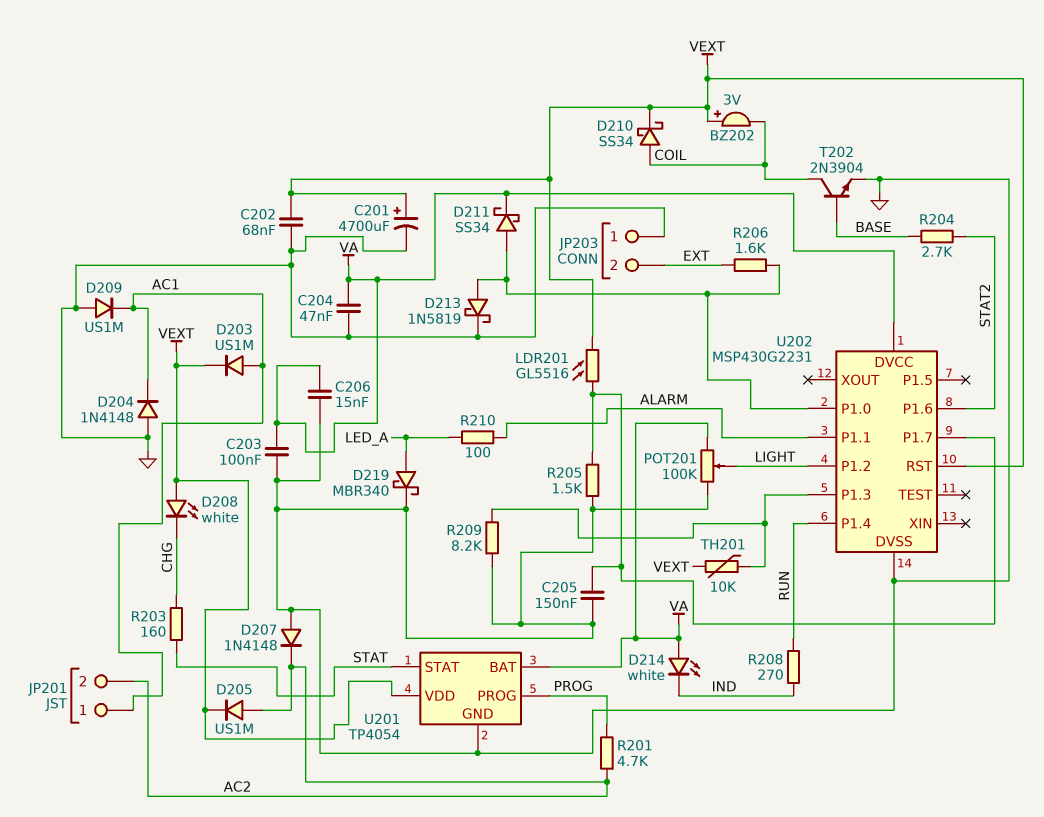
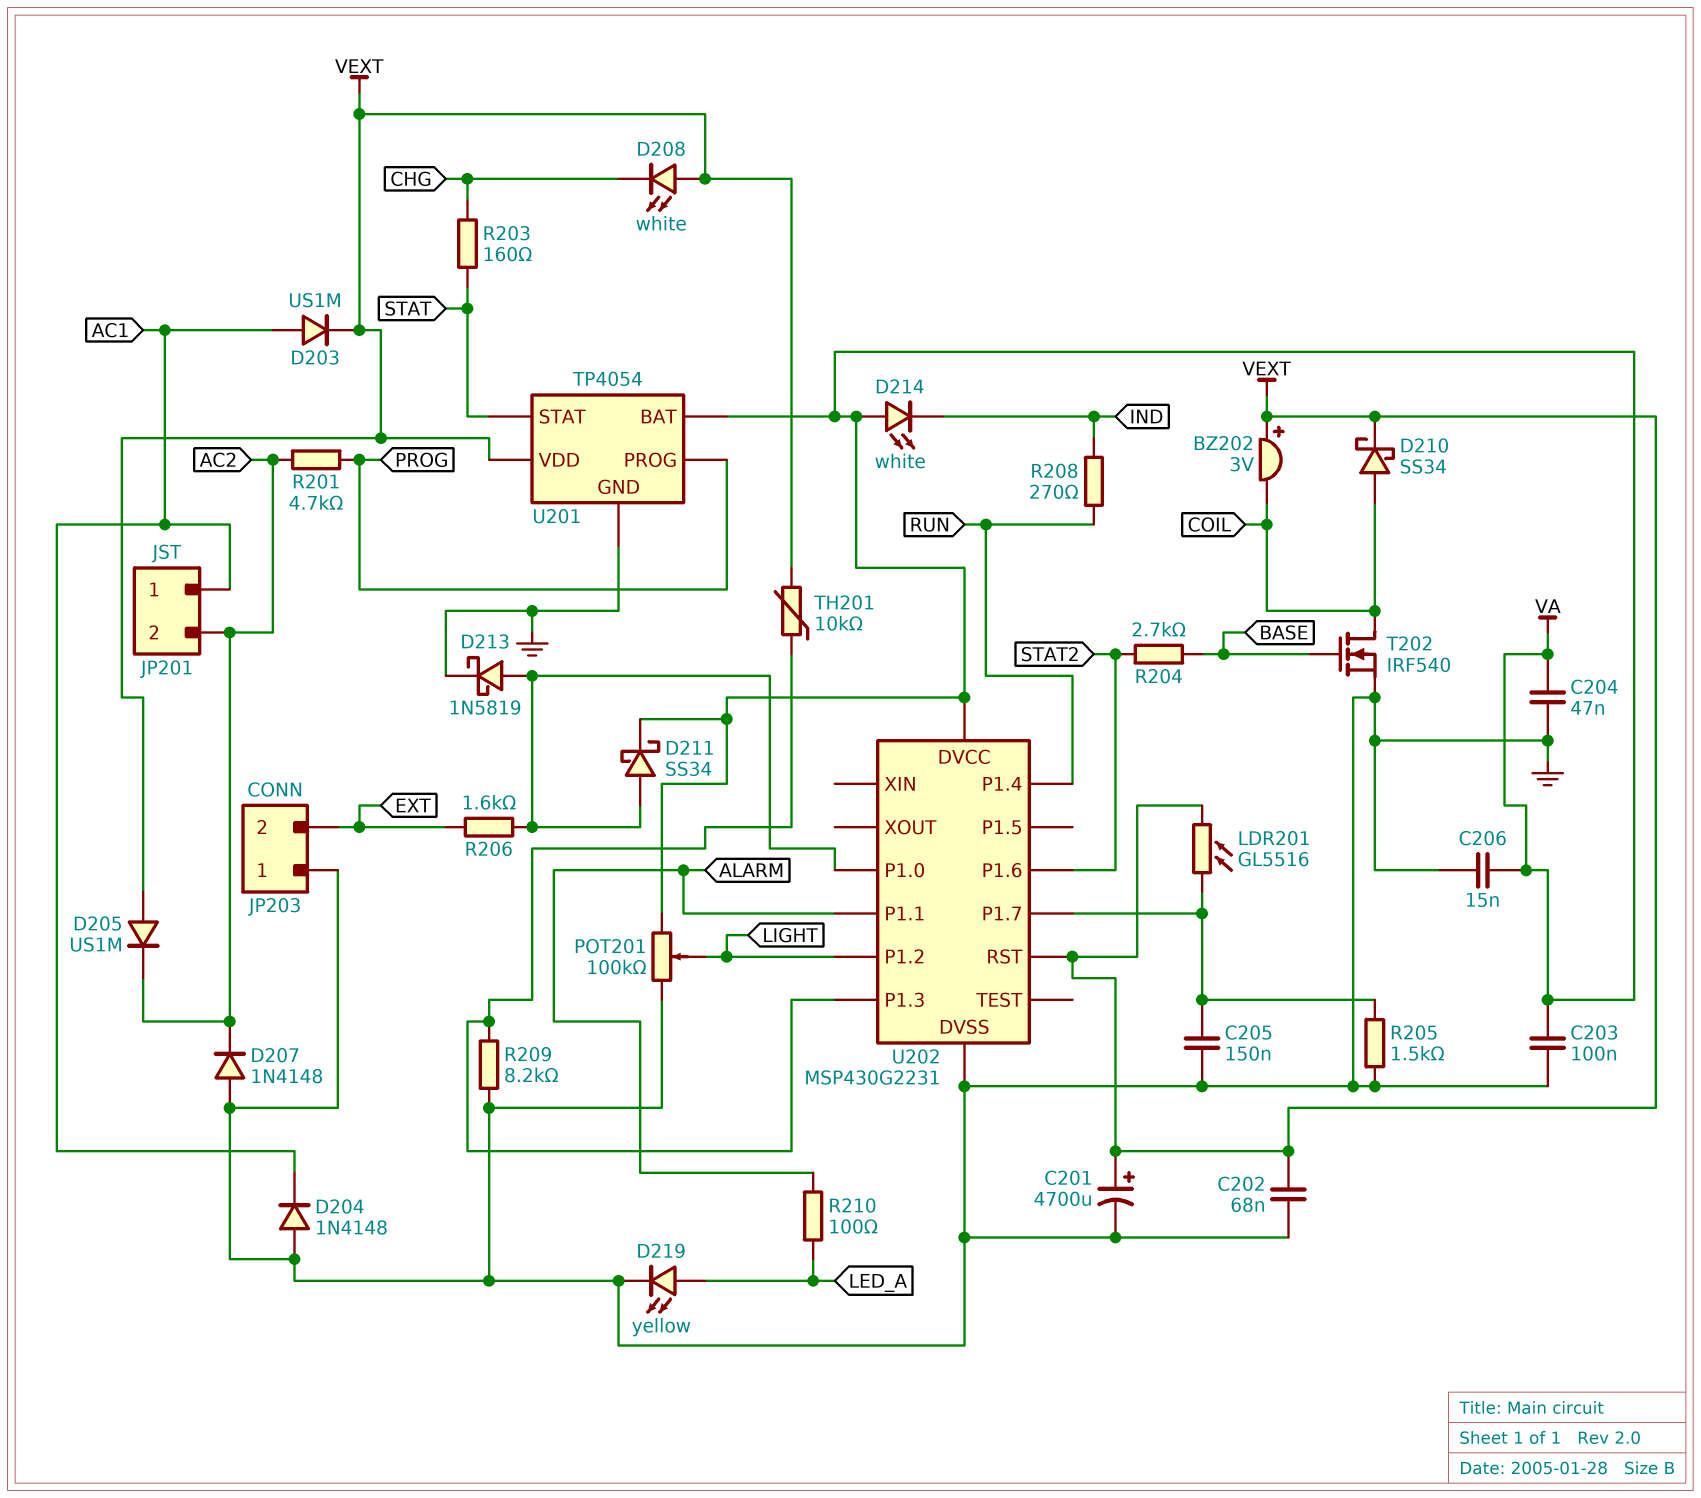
D205: diode US1M (A AC2, K VEXT) -> diode US1M (A VEXT, K AC2)
D209: diode US1M (A GND, K AC1) -> none
D219: schottky MBR340 (A LED_A, K GND) -> LED yellow (A LED_A, K GND)
T202: NPN 2N3904 (B BASE, C COIL, E GND) -> NMOS IRF540 (G BASE, D COIL, S GND)

